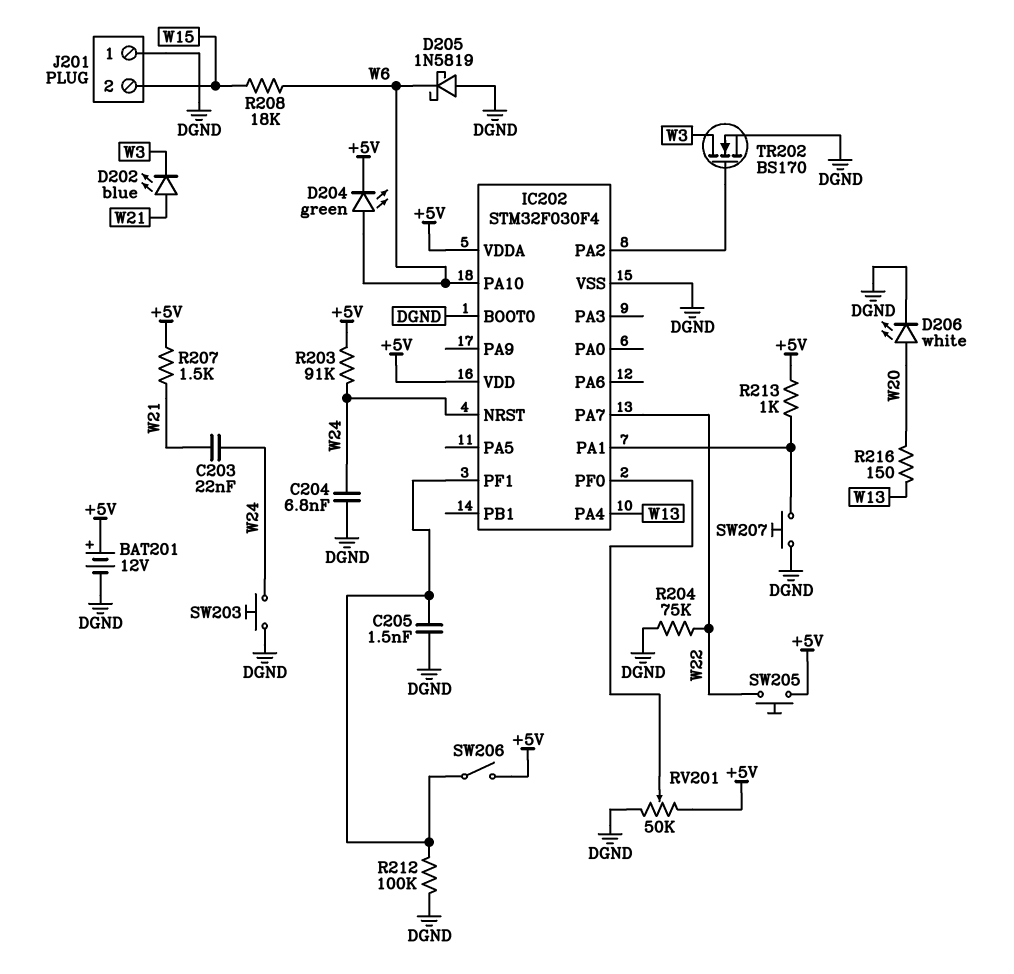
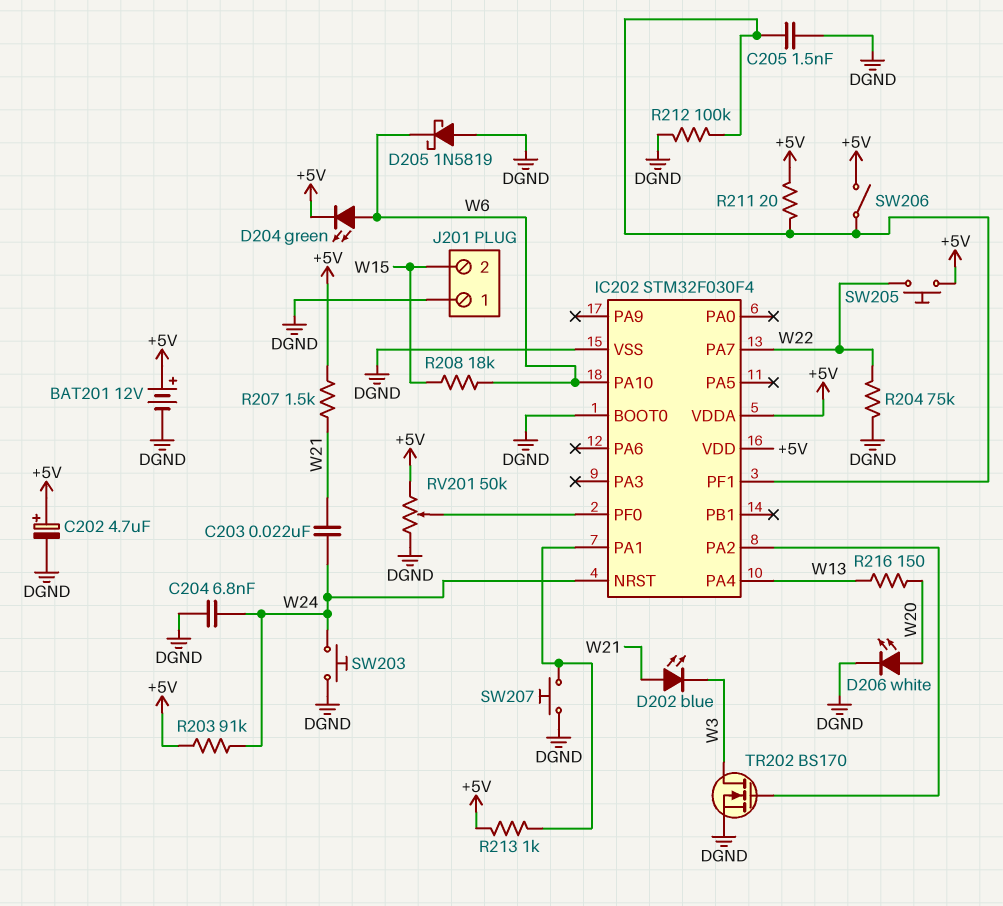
C202: none -> 4.7uF (plus +5V, minus DGND)
R211: none -> 20 (+5V, IC202/PF1)

